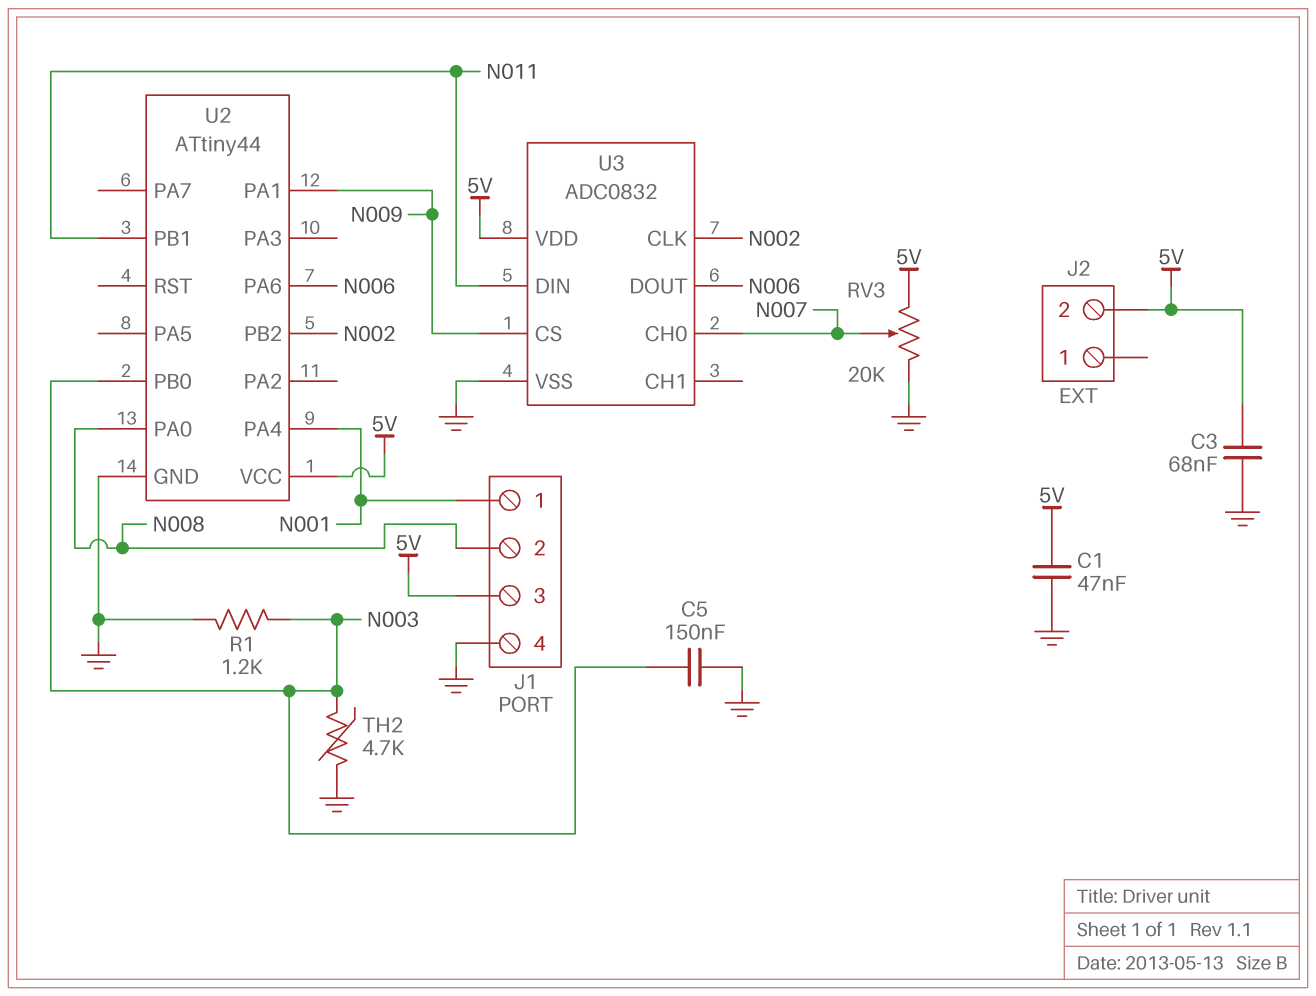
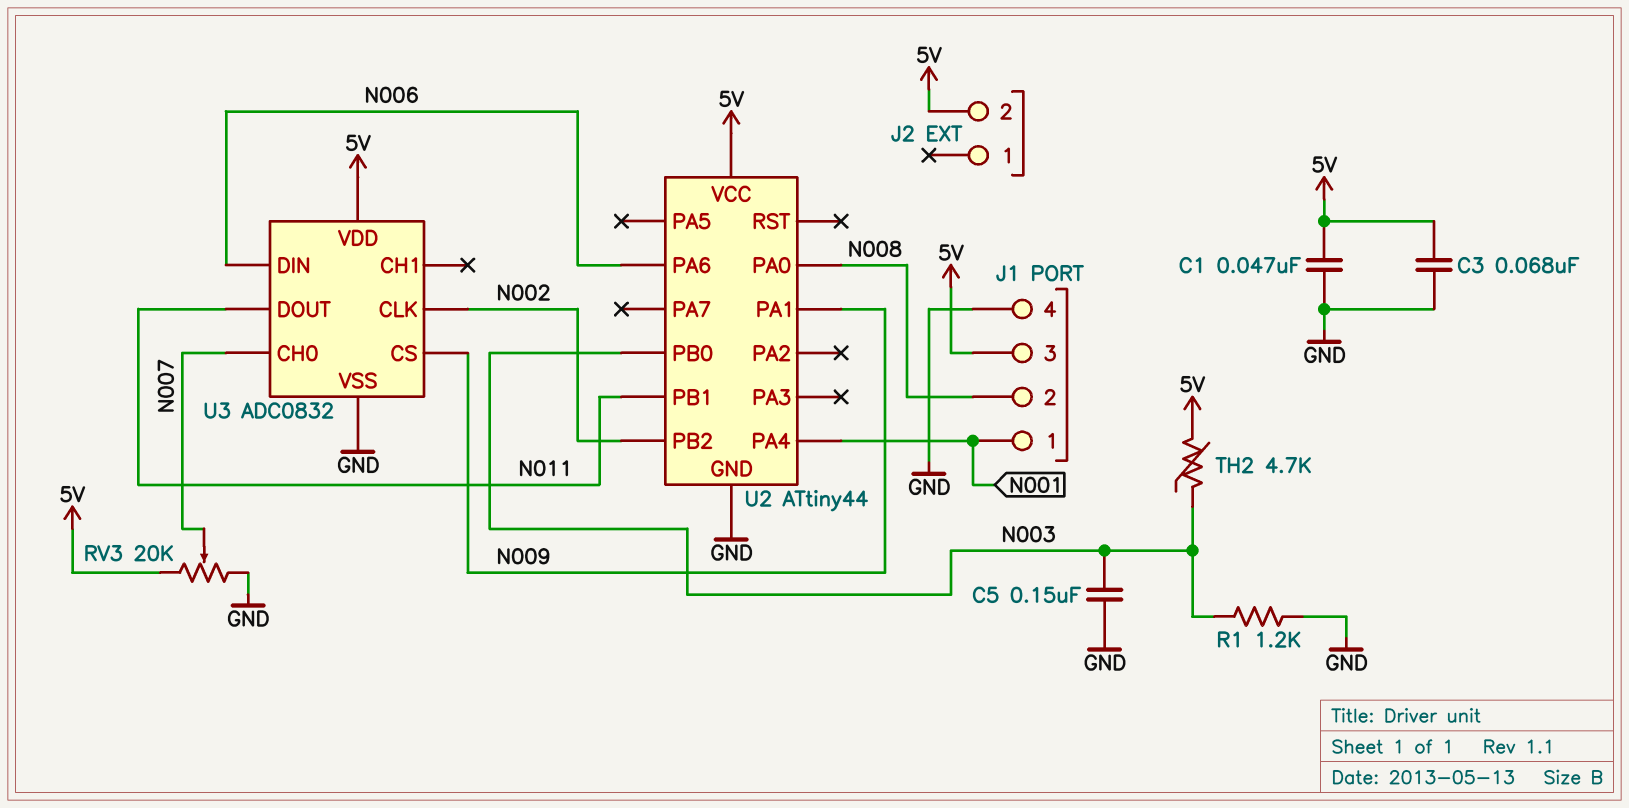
TH2: 4.7k (GND, N003) -> 4.7k (5V, N003)
U3 pin DIN: N011 -> N006
U3 pin DOUT: N006 -> N011

